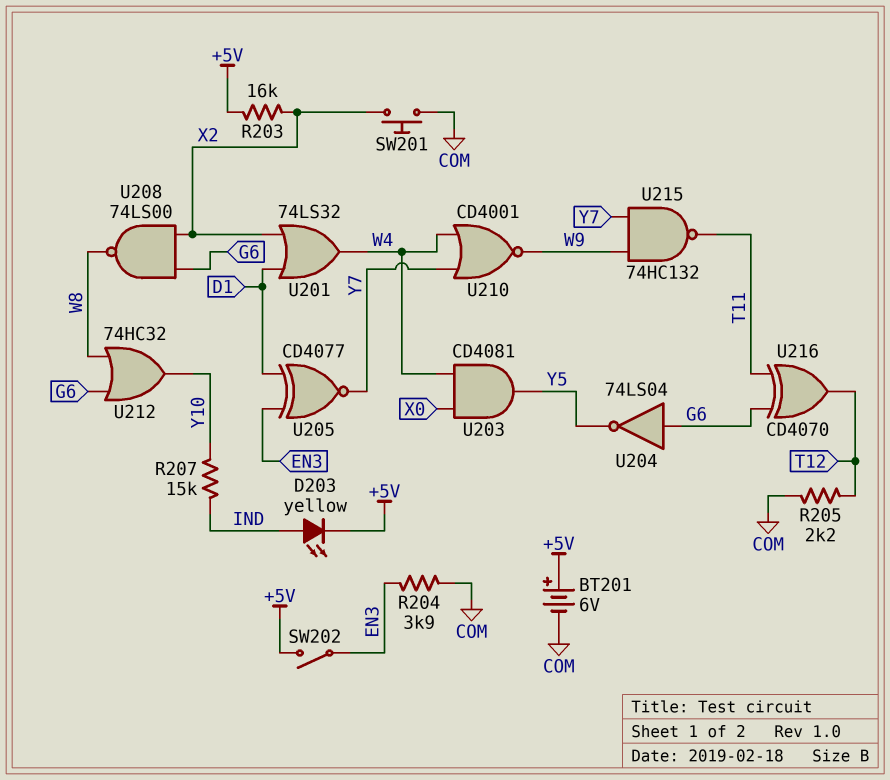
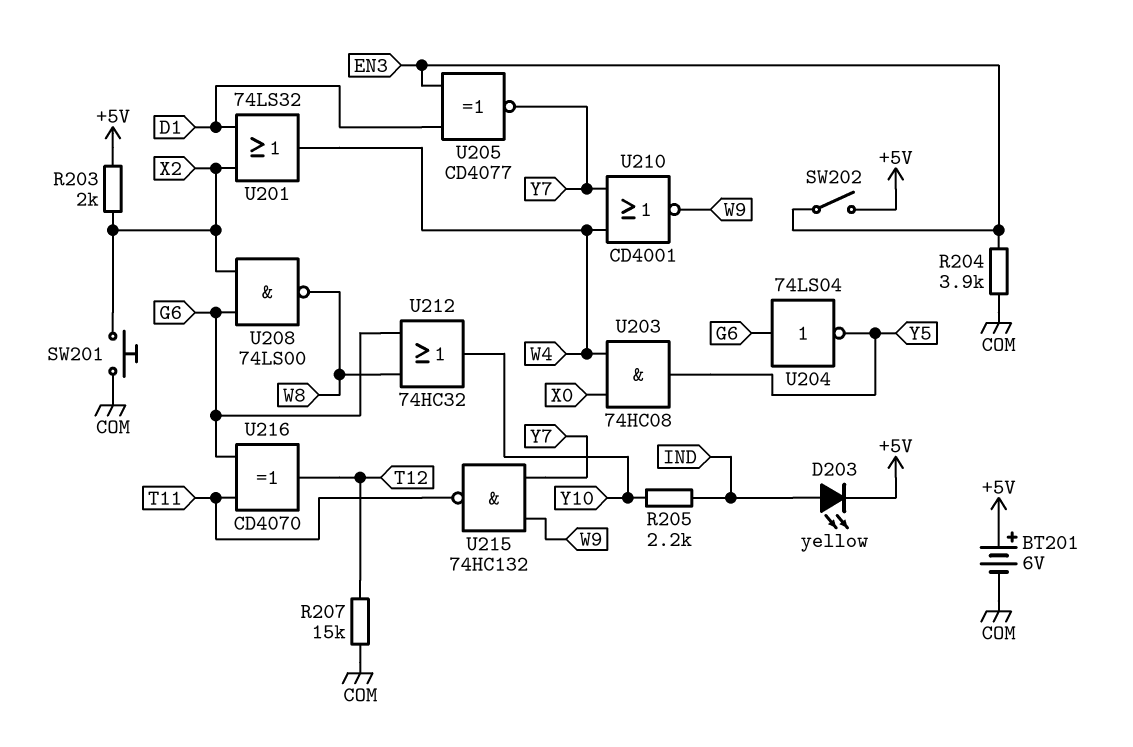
R203: 16k (+5V, X2) -> 2k (+5V, X2)
R205: 2.2k (COM, T12) -> 2.2k (IND, Y10)
R207: 15k (IND, Y10) -> 15k (COM, T12)
U203: AND CD4081 (in W4, in X0, out Y5) -> AND 74HC08 (in W4, in X0, out Y5)

